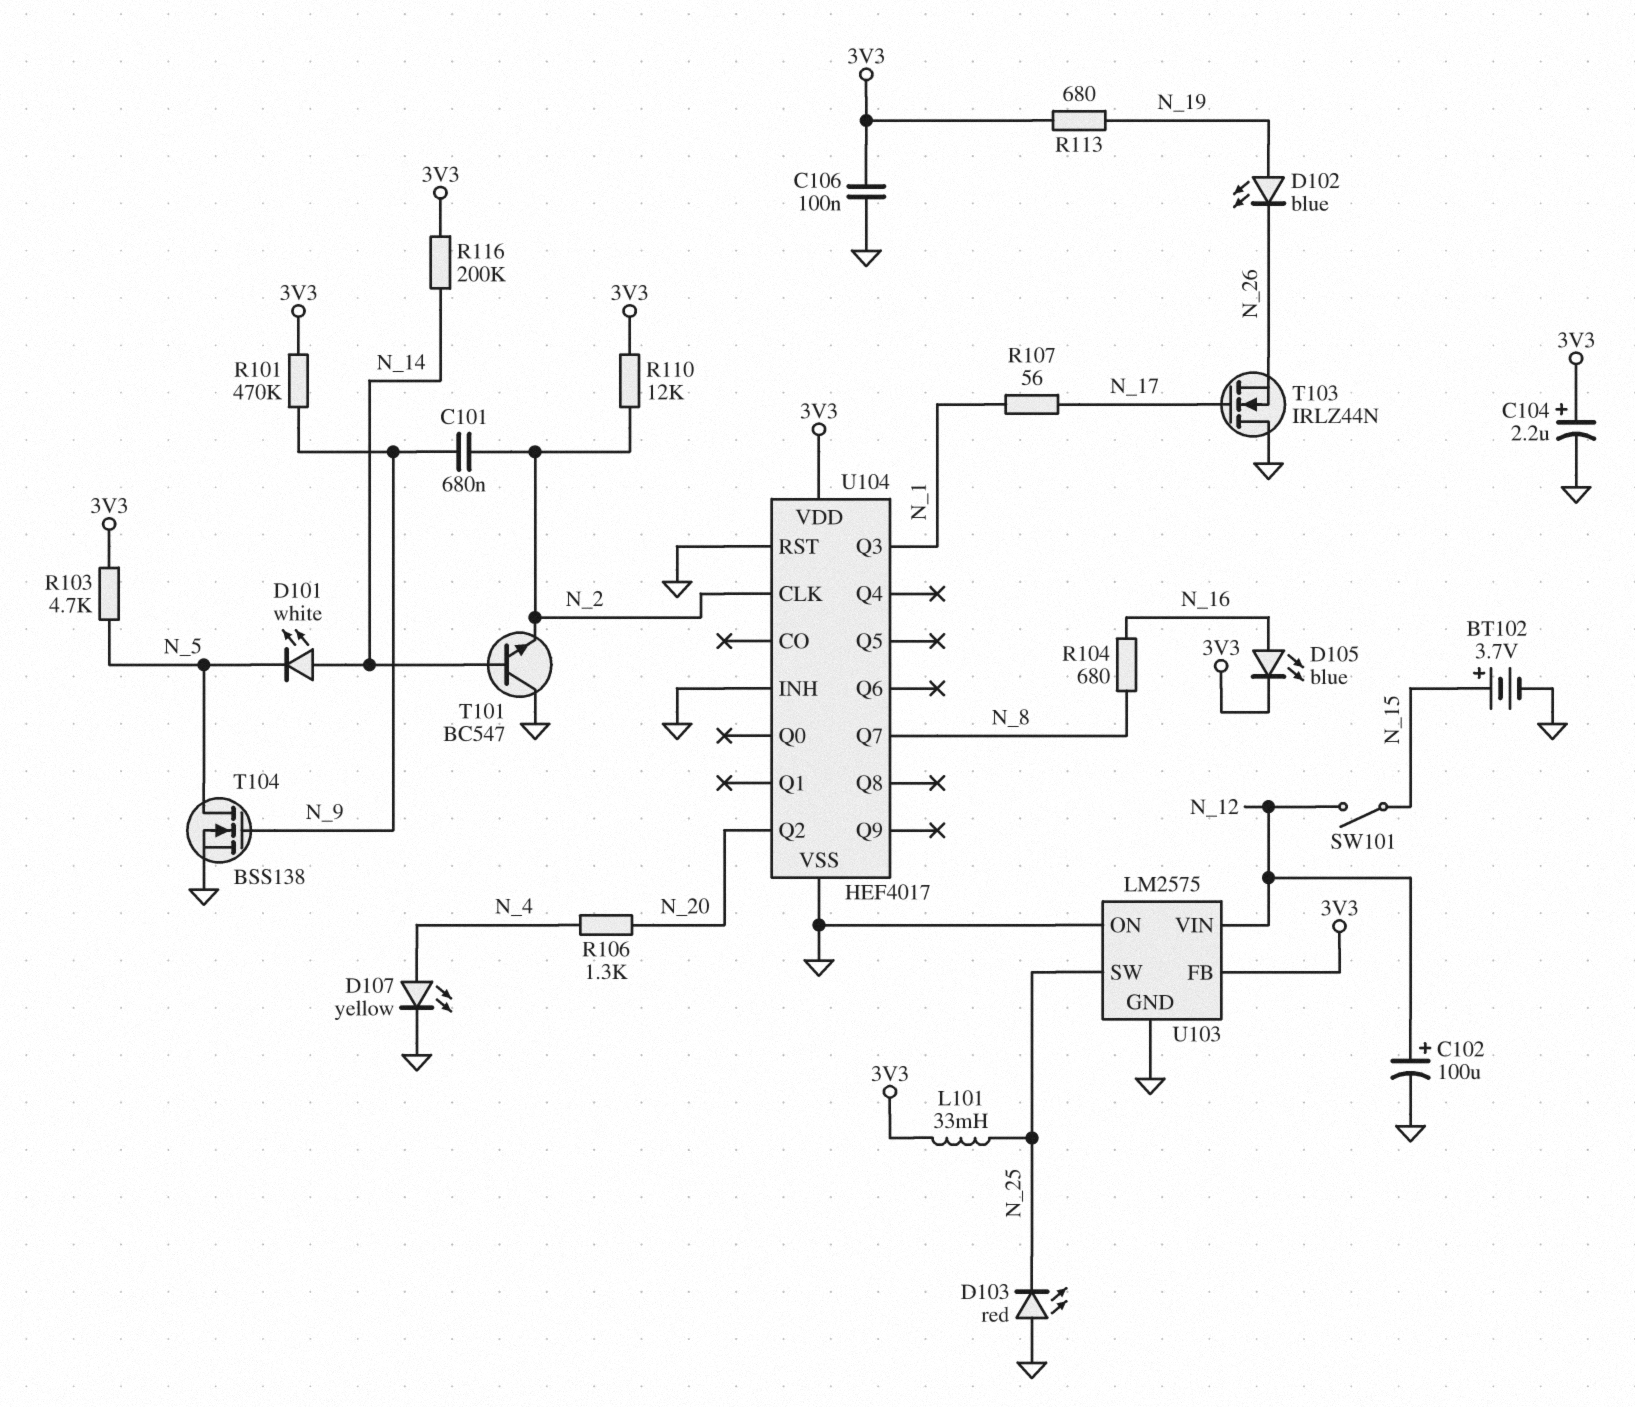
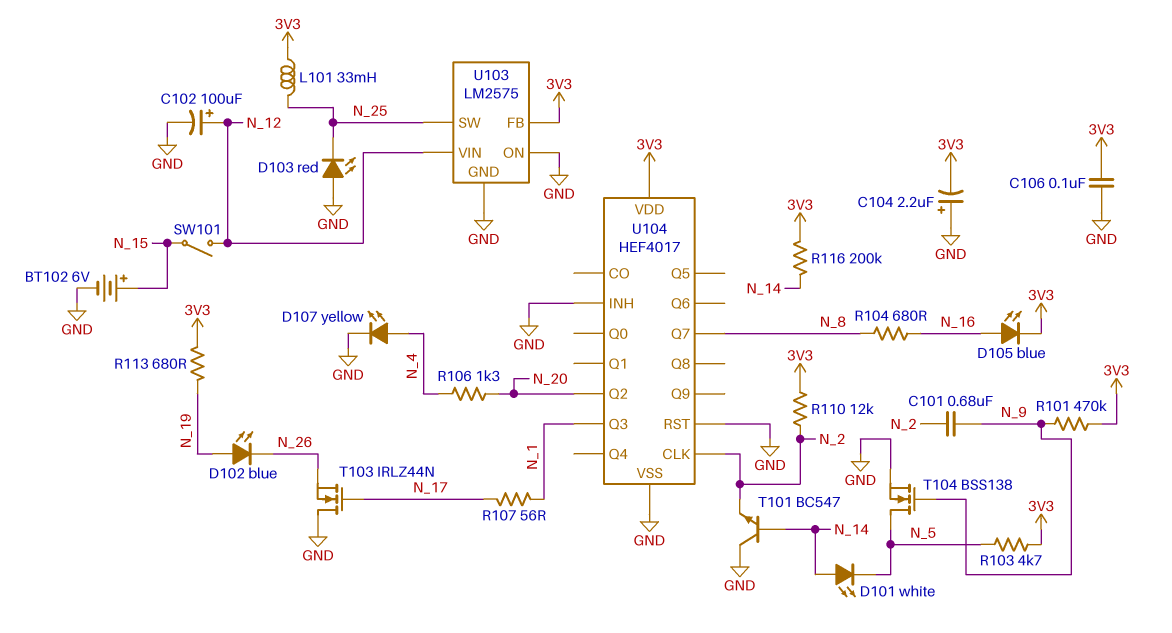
BT102: 3.7V (plus N_15, minus GND) -> 6V (plus N_15, minus GND)
C104: 2.2uF (plus 3V3, minus GND) -> 2.2uF (plus GND, minus 3V3)

